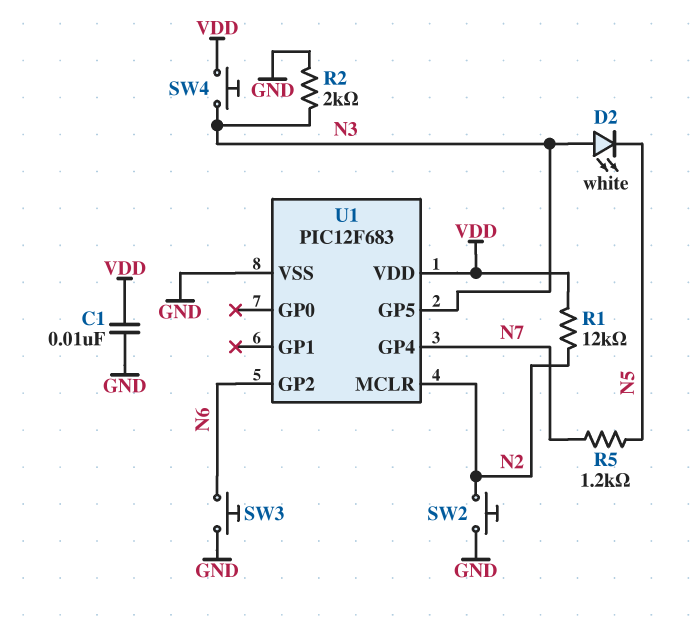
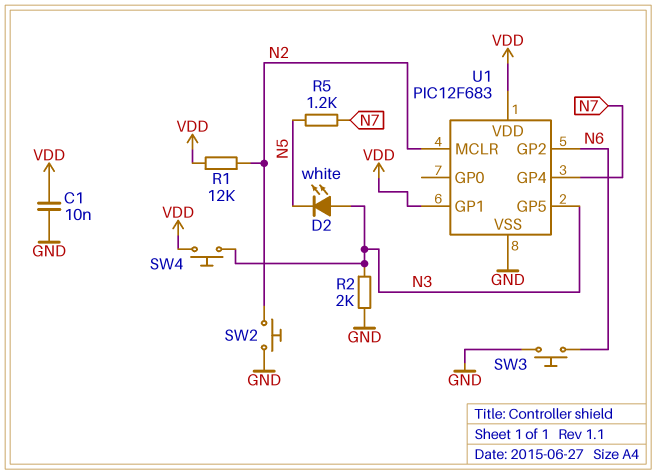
U1 pin GP1: none -> VDD

